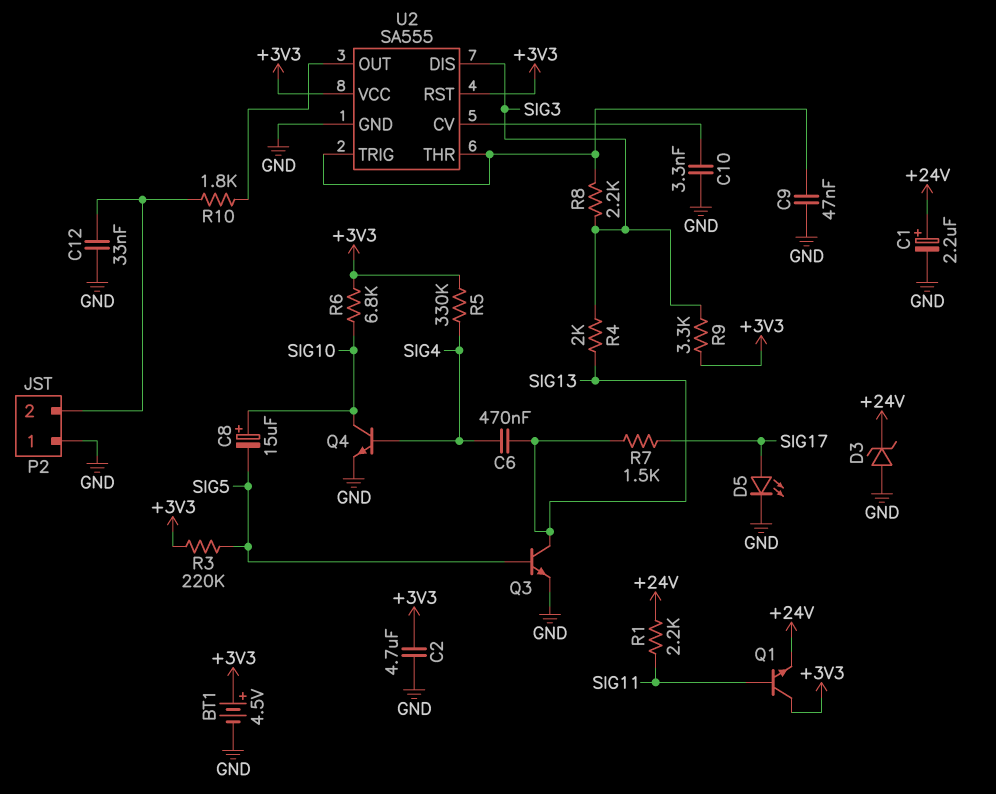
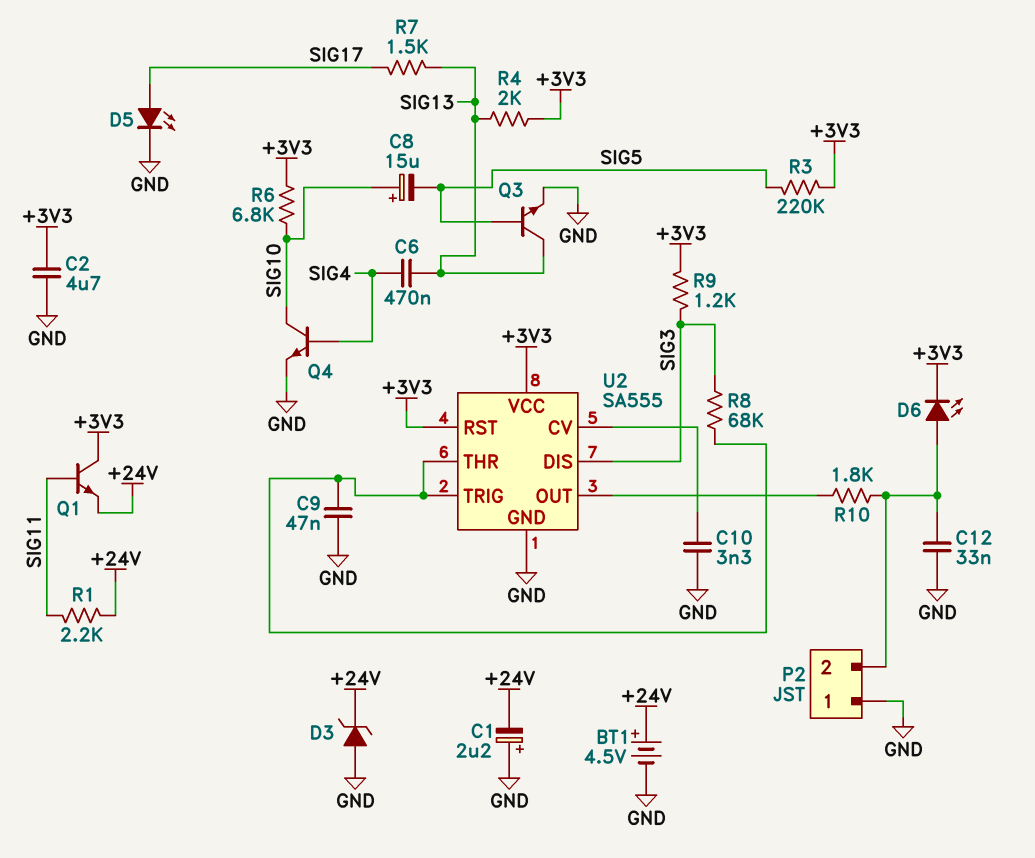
BT1: 4.5V (plus +3V3, minus GND) -> 4.5V (plus +24V, minus GND)
C1: 2.2uF (plus +24V, minus GND) -> 2.2uF (plus GND, minus +24V)
D6: none -> LED (A P2/2, K +3V3)
R4: 2k (SIG3, SIG13) -> 2k (+3V3, SIG13)
R5: 330k (+3V3, SIG4) -> none
R8: 2.2k (SIG3, U2/THR) -> 68k (SIG3, U2/THR)
R9: 3.3k (+3V3, SIG3) -> 1.2k (+3V3, SIG3)

